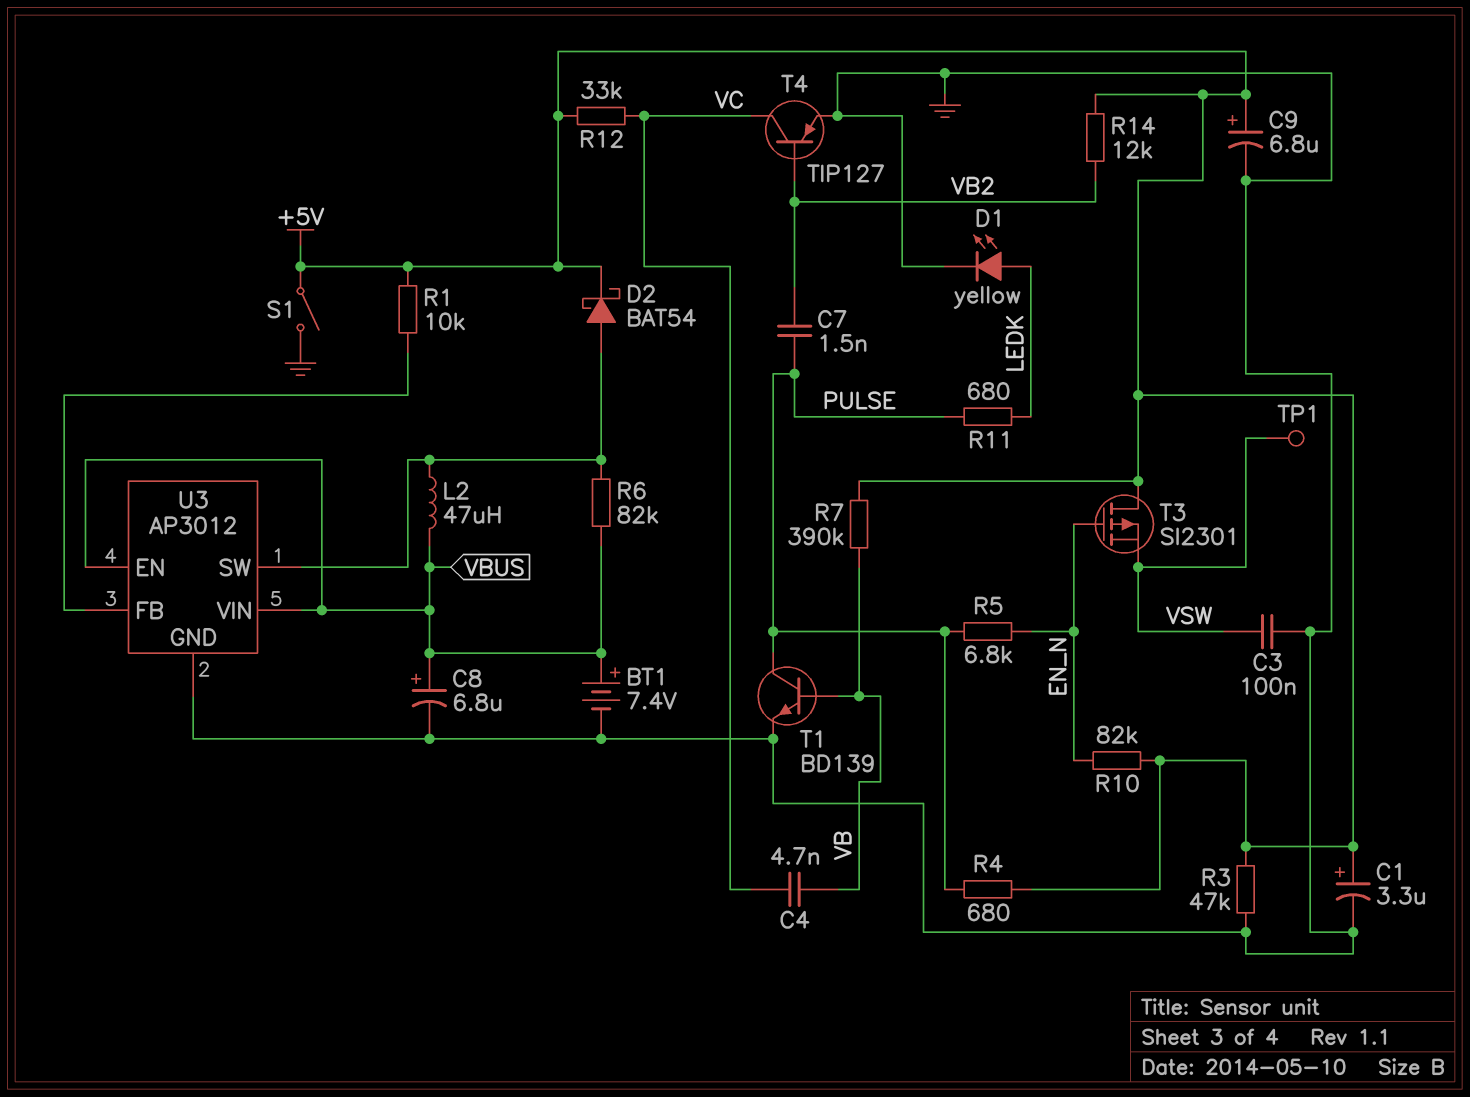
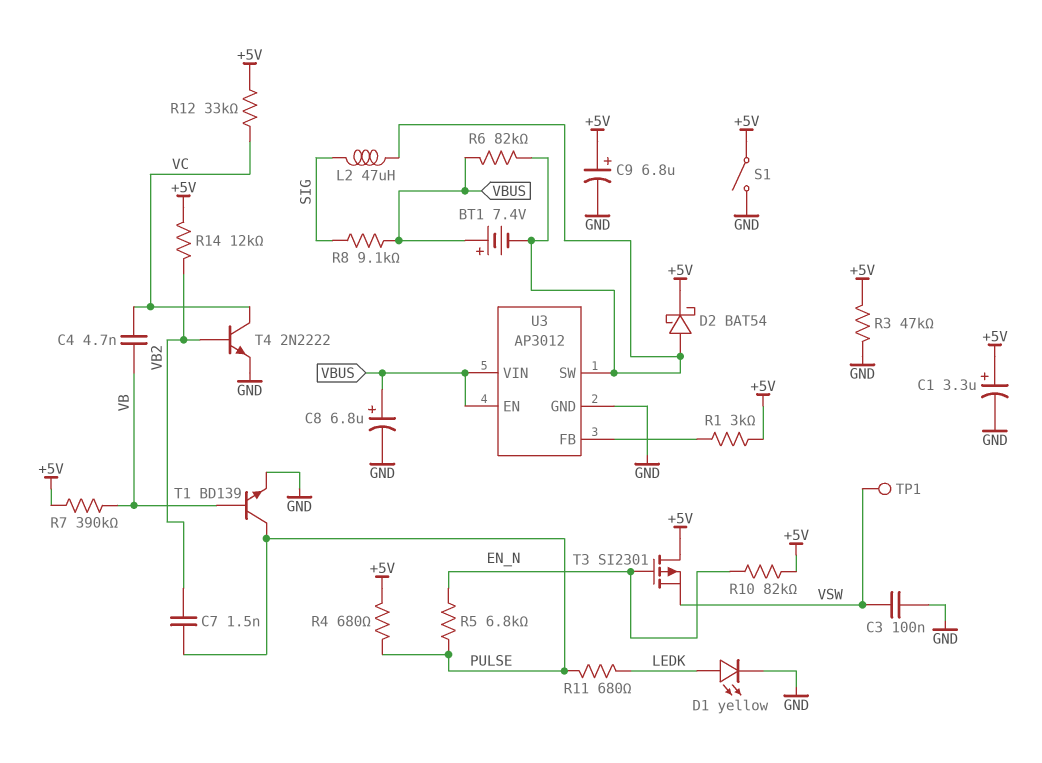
BT1: 7.4V (plus VBUS, minus GND) -> 7.4V (plus VBUS, minus U3/SW)
L2: 47uH (U3/SW, VBUS) -> 47uH (SIG, U3/SW)
R1: 10k (+5V, U3/FB) -> 3k (+5V, U3/FB)
R8: none -> 9.1k (SIG, VBUS)
T4: PNP TIP127 (B VB2, C VC, E GND) -> NPN 2N2222 (B VB2, C VC, E GND)

